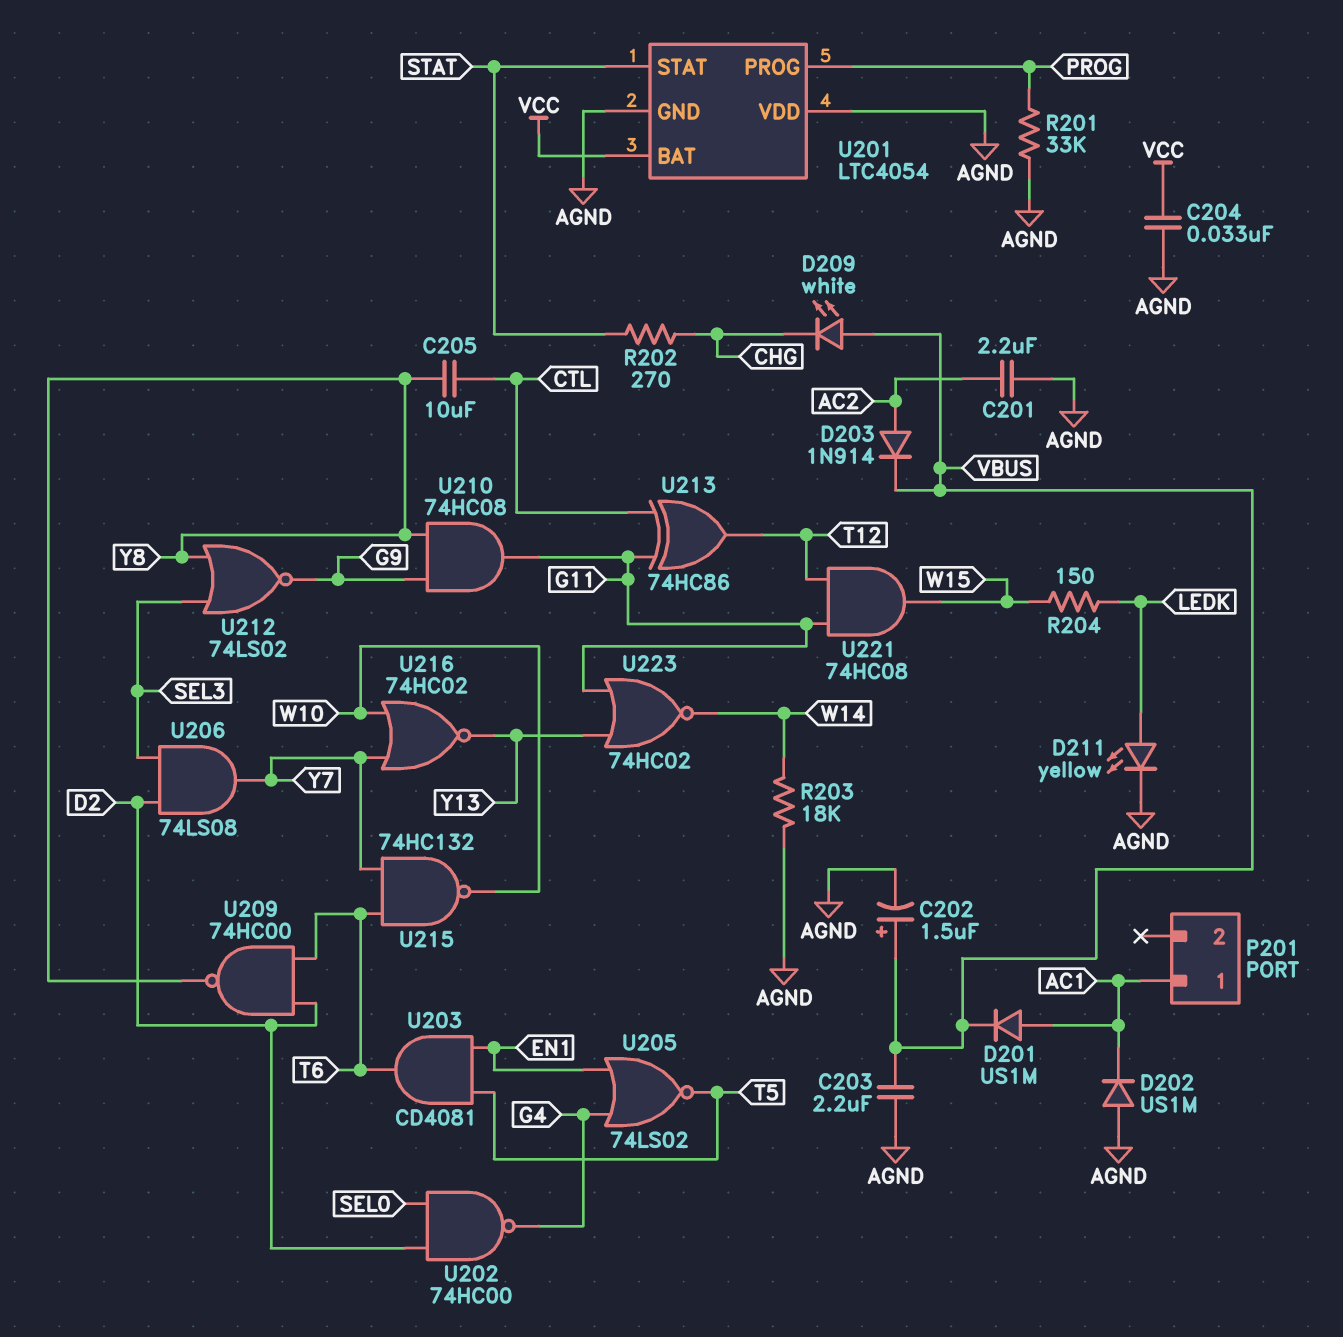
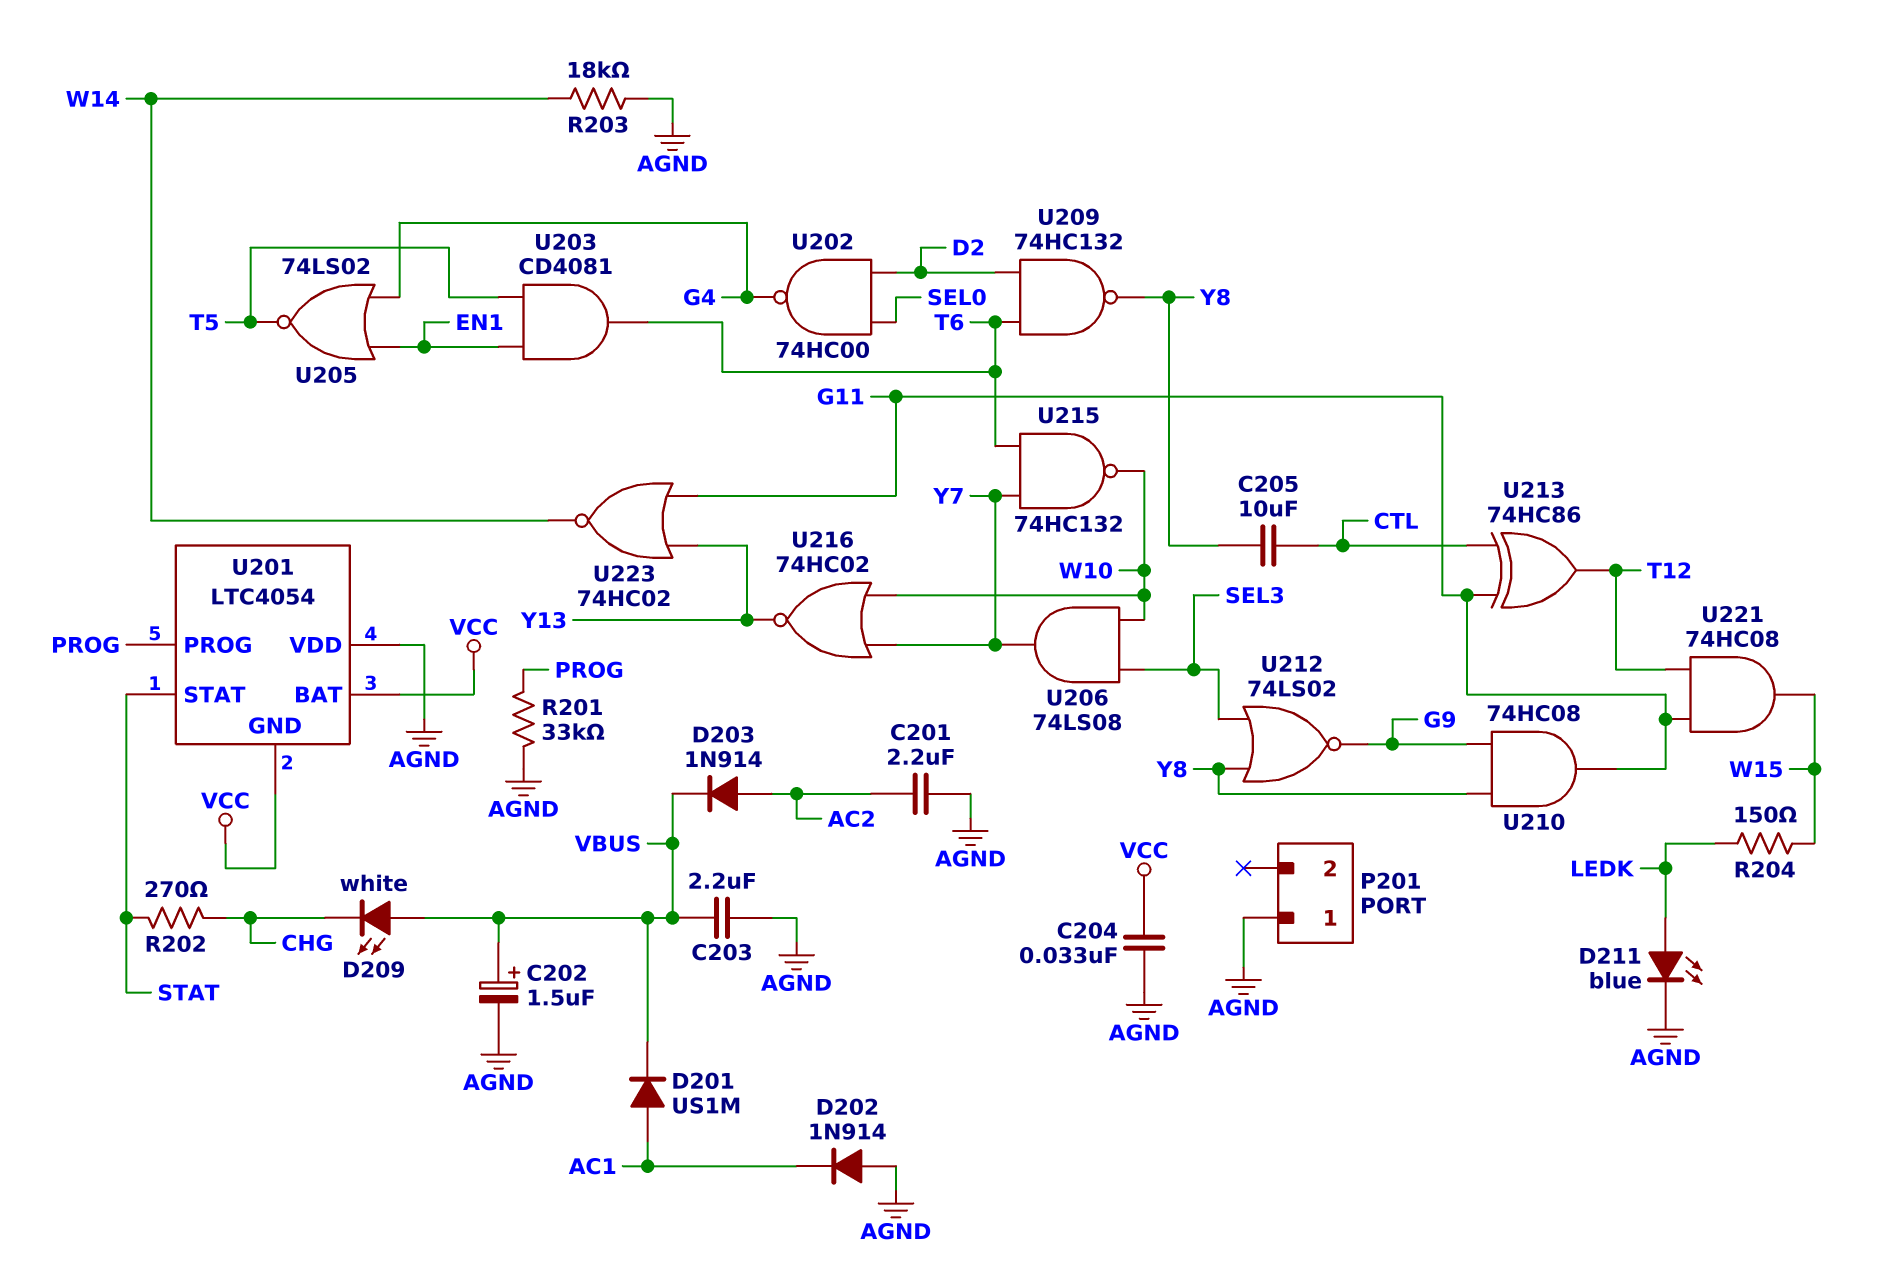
D202: diode US1M (A AGND, K AC1) -> diode 1N914 (A AGND, K AC1)
D211: LED yellow (A LEDK, K AGND) -> LED blue (A LEDK, K AGND)
P201 pin 1: AC1 -> AGND
U201 pin GND: AGND -> VCC
U206: AND 74LS08 (in D2, in SEL3, out Y7) -> AND 74LS08 (in SEL3, in W10, out Y7)
U209: NAND 74HC00 (in D2, in T6, out Y8) -> NAND 74HC132 (in D2, in T6, out Y8)

